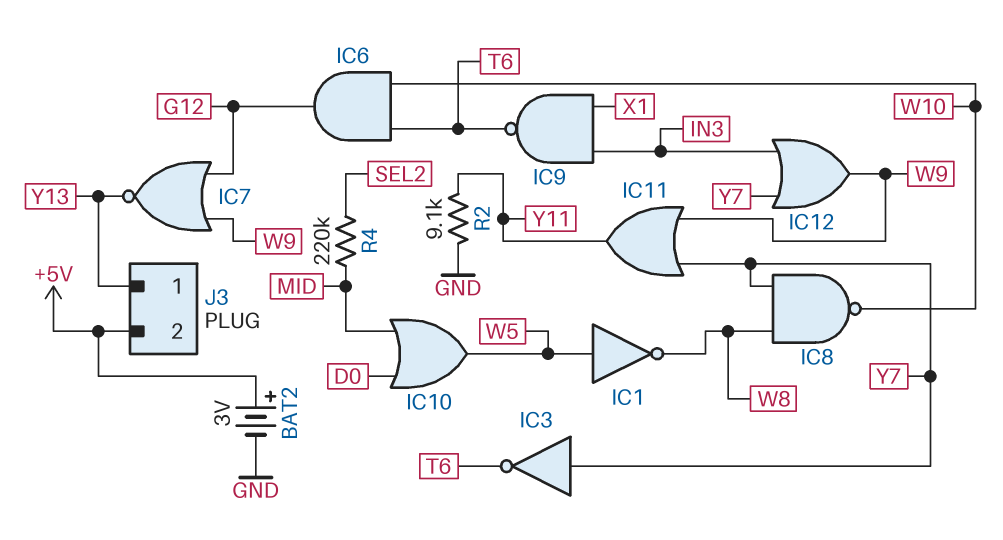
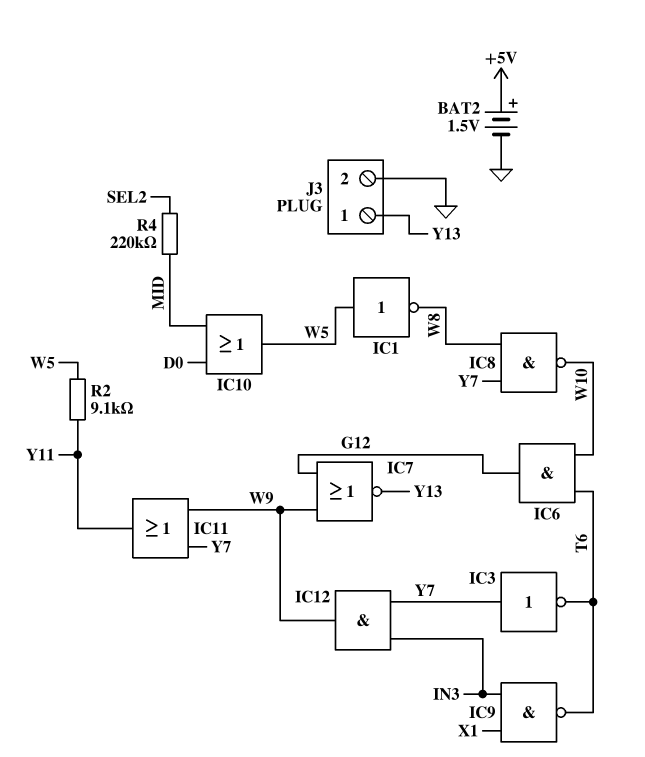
BAT2: 3V (plus +5V, minus GND) -> 1.5V (plus +5V, minus GND)
IC12: OR (in IN3, in Y7, out W9) -> AND (in IN3, in Y7, out W9)
J3 pin 2: +5V -> GND
R2: 9.1k (GND, Y11) -> 9.1k (W5, Y11)

